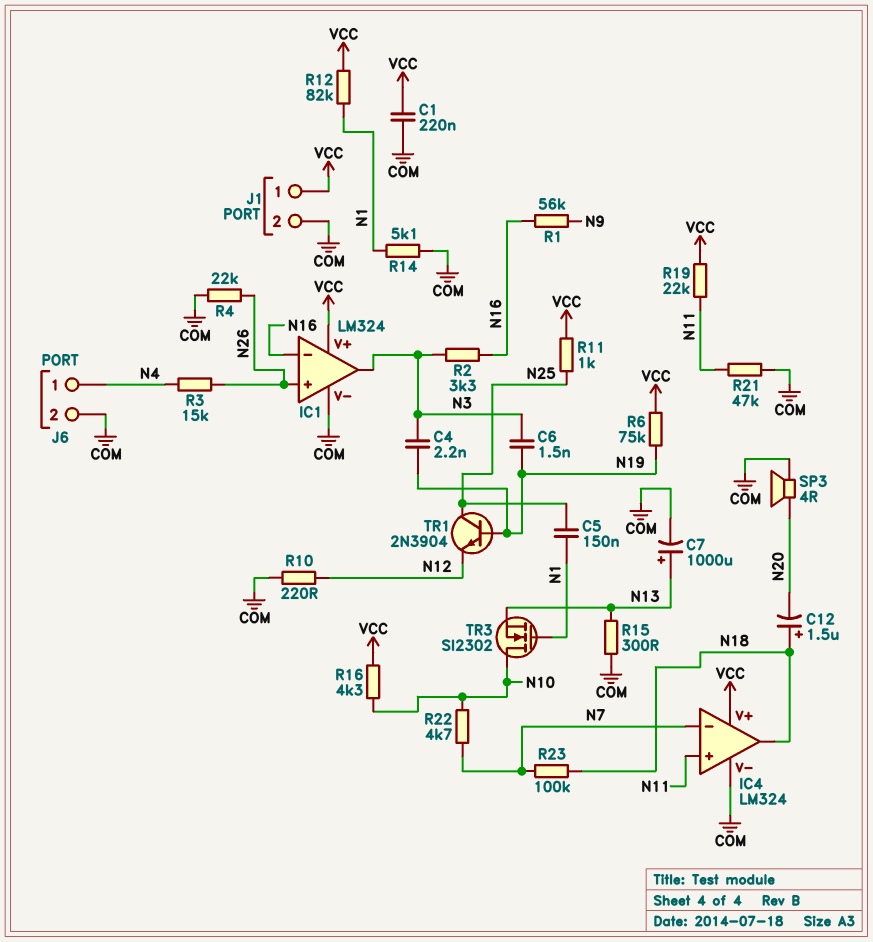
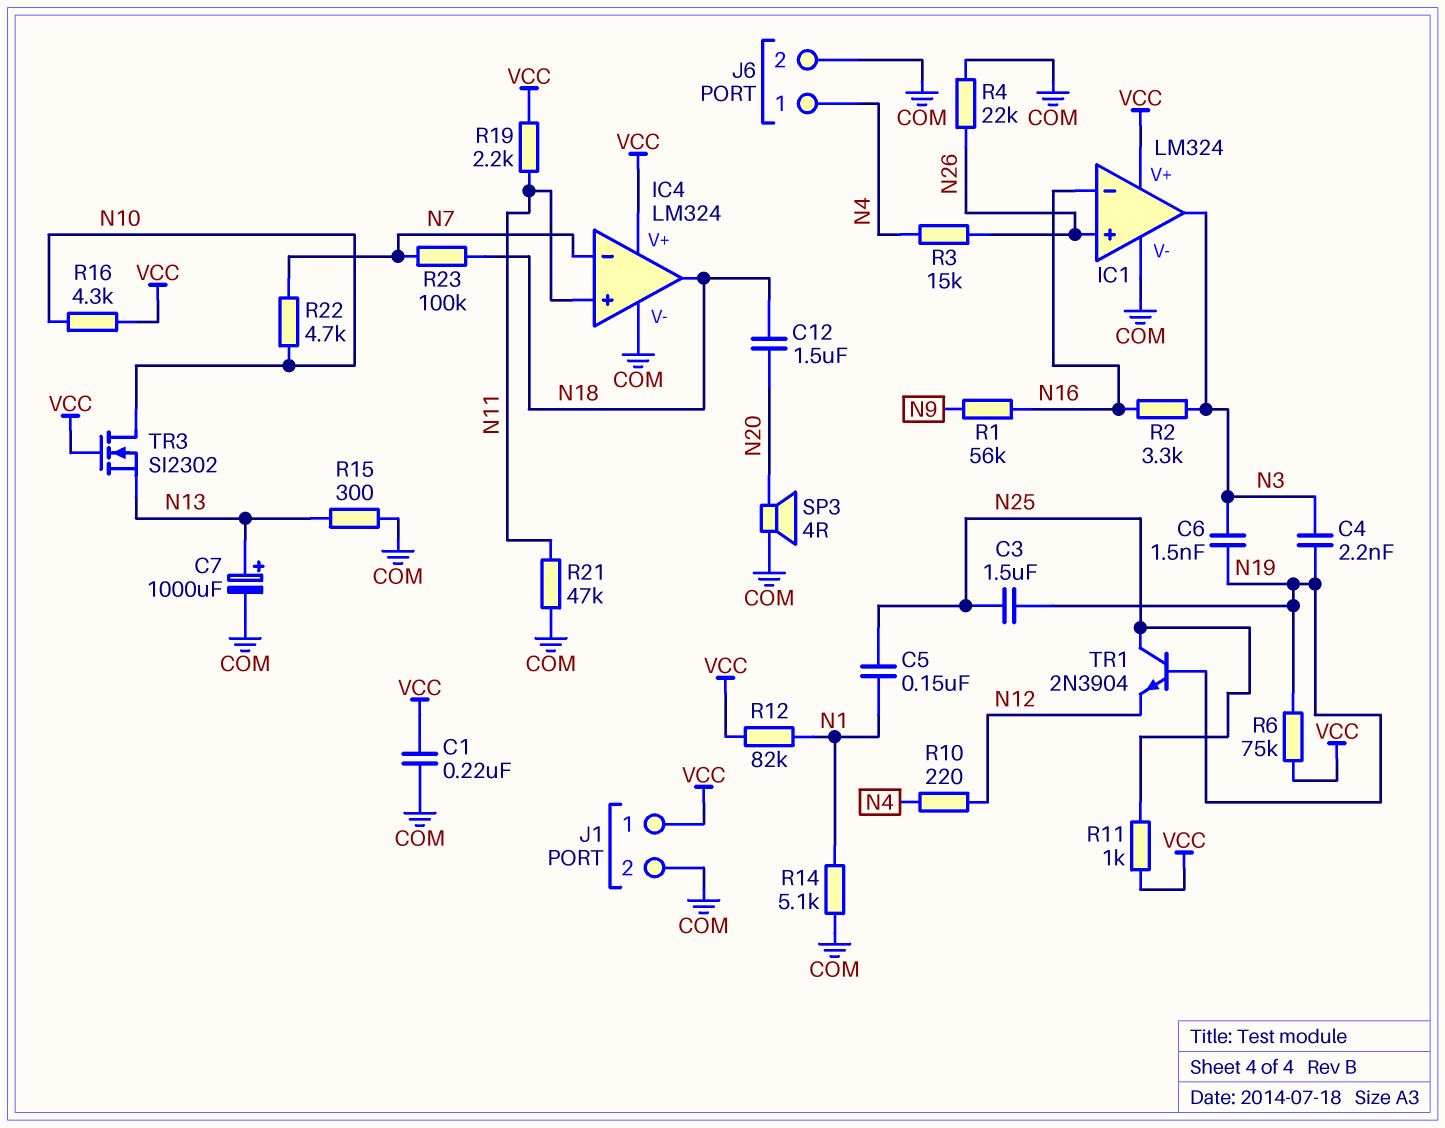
C3: none -> 1.5uF (N19, N25)
C12: 1.5uF (plus N18, minus N20) -> 1.5uF (N18, N20)
R10: 220 (COM, N12) -> 220 (N4, N12)
R19: 22k (N11, VCC) -> 2.2k (N11, VCC)
TR3: NMOS SI2302 (G N1, D N10, S N13) -> NMOS SI2302 (G VCC, D N10, S N13)

